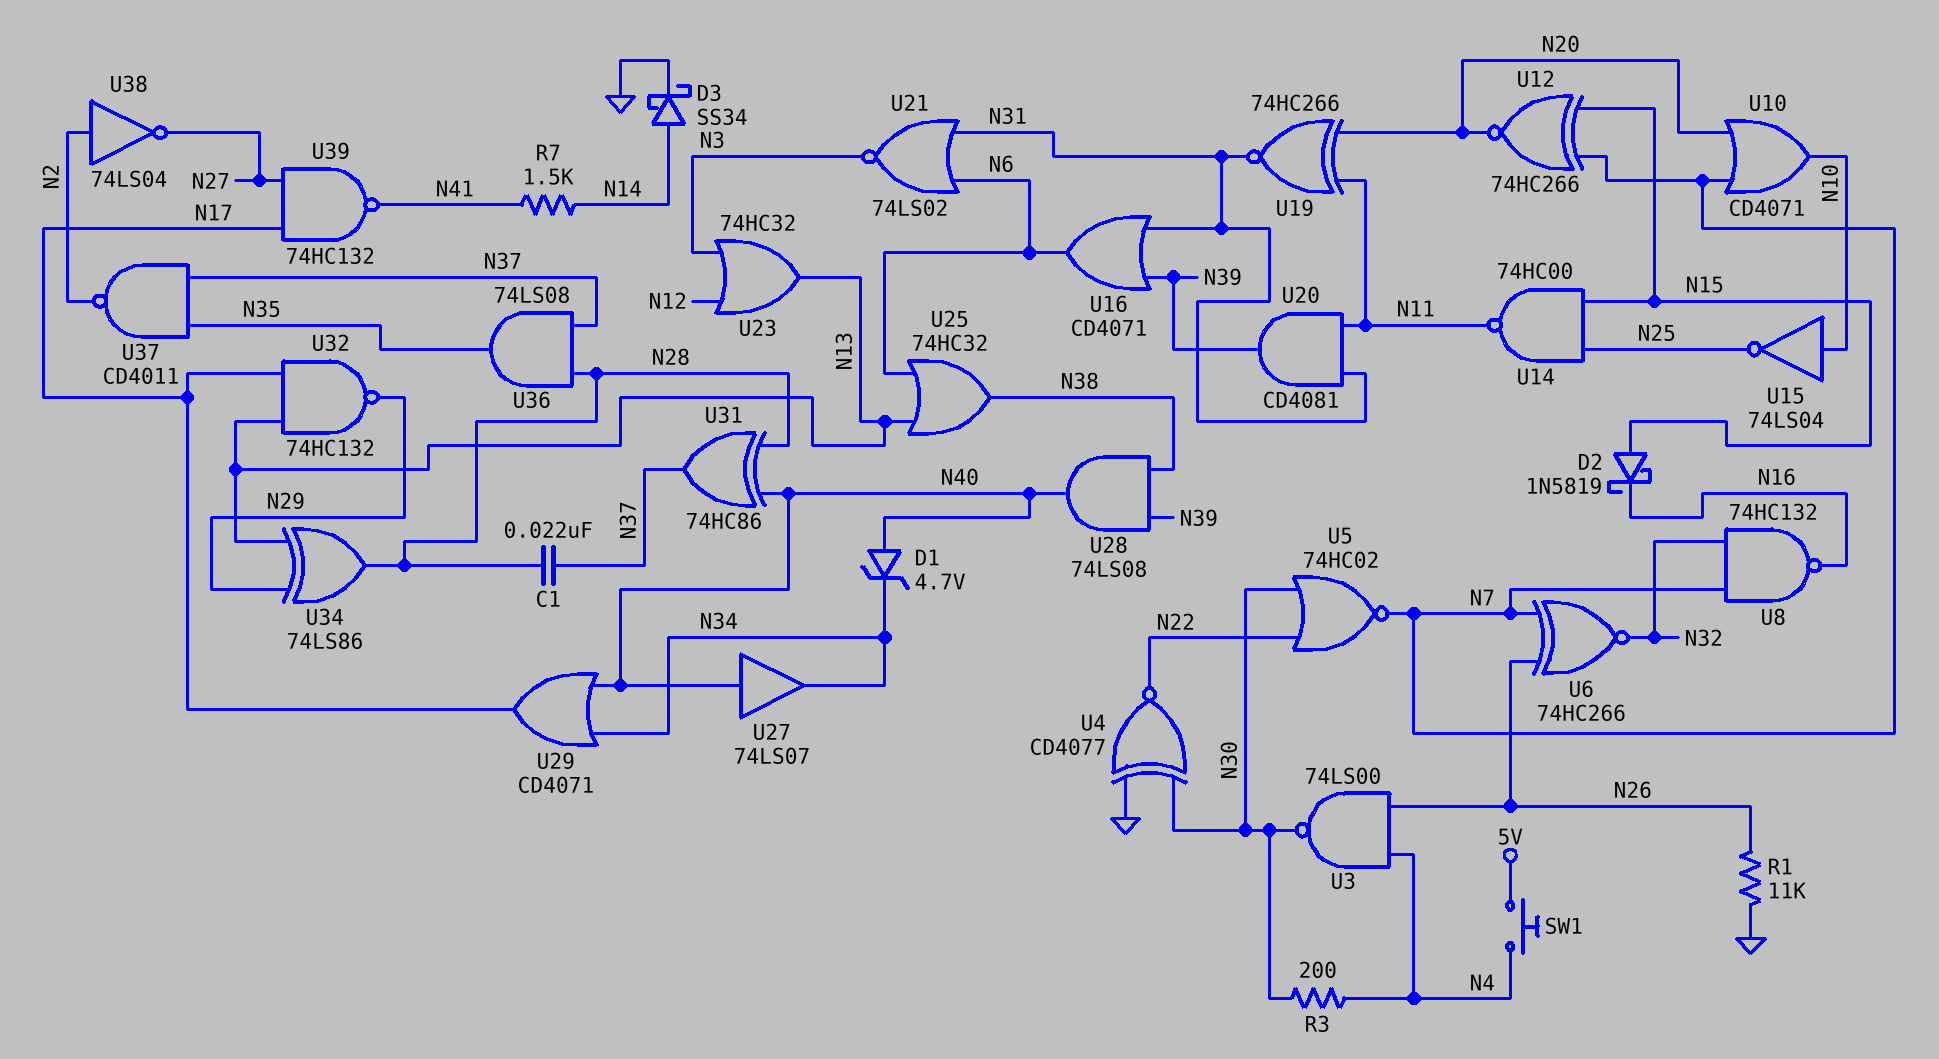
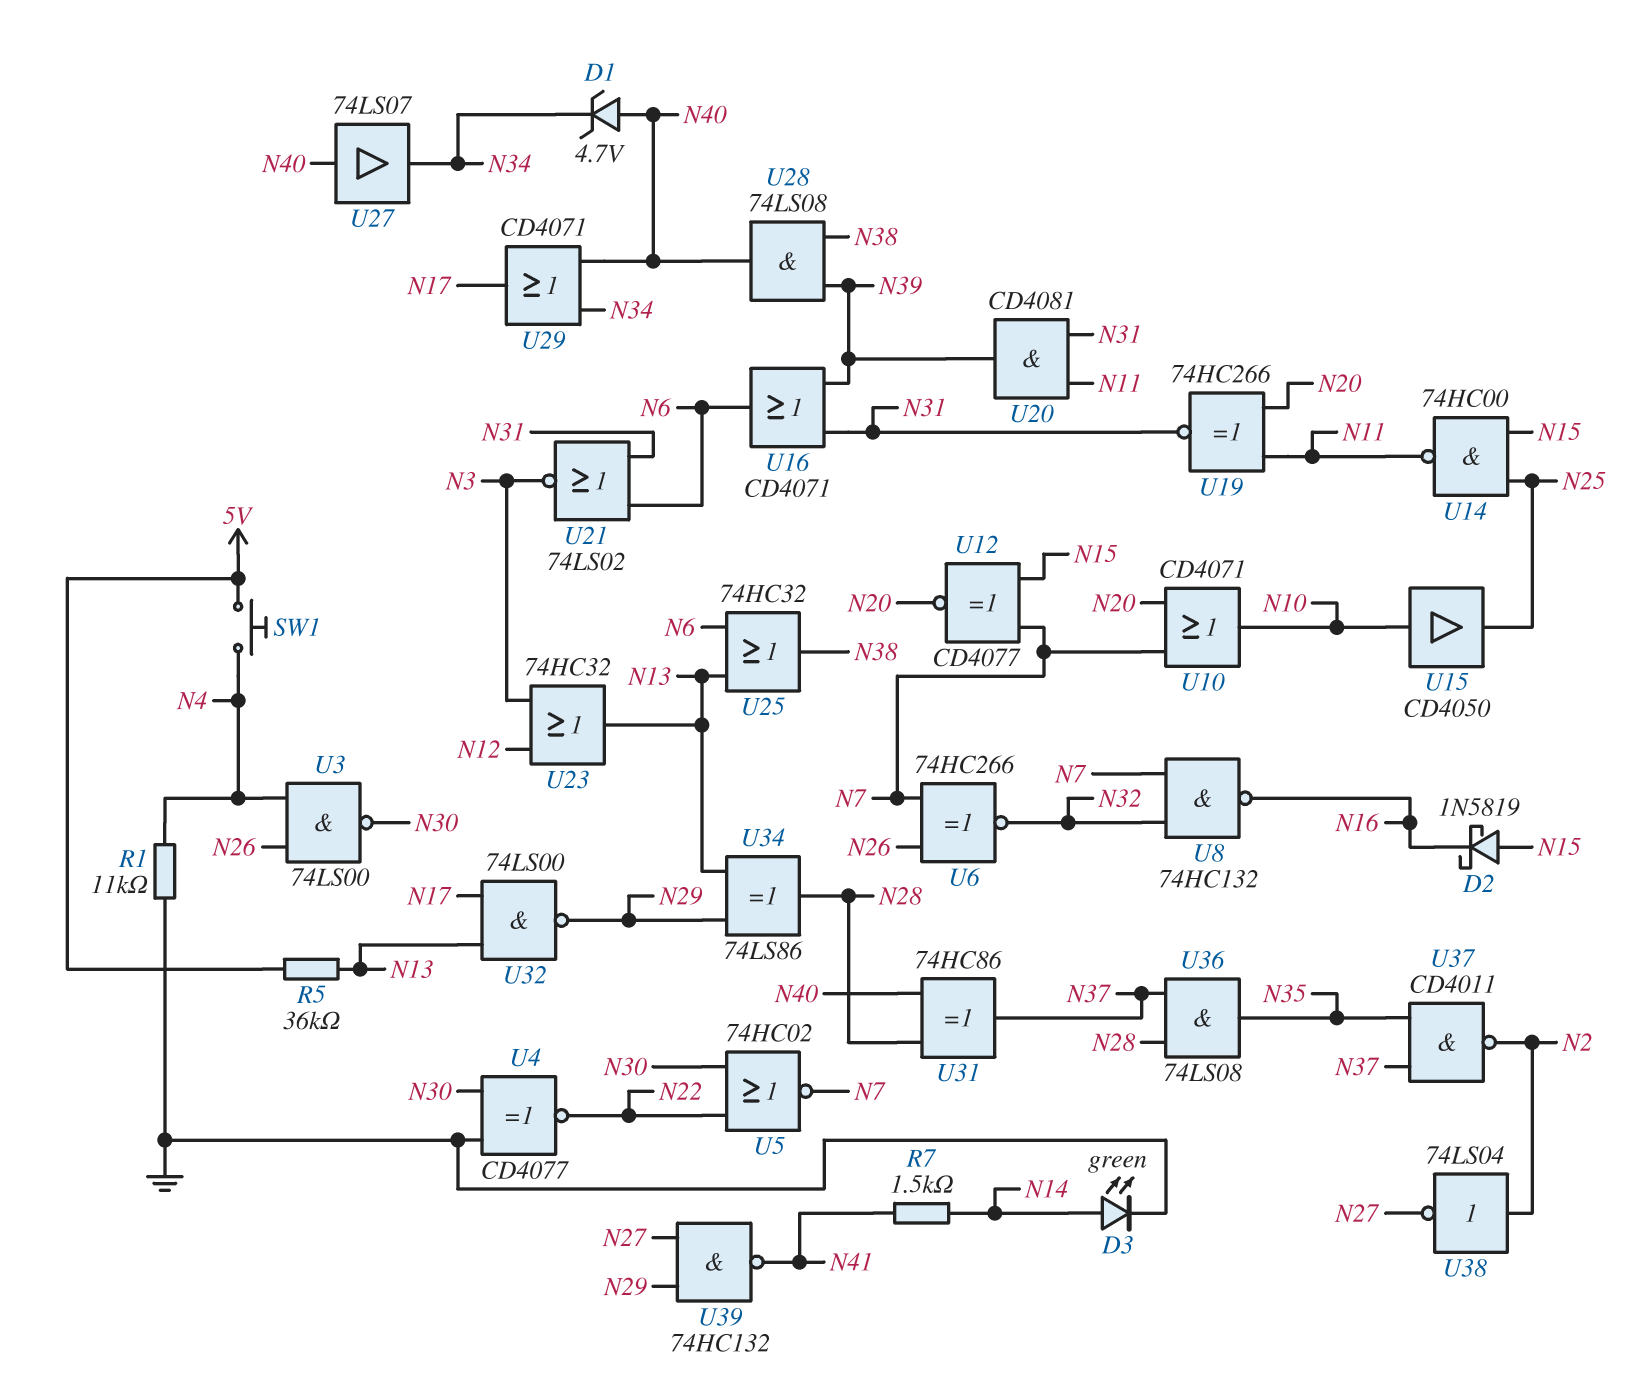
C1: 22nF (N28, N37) -> none
D3: schottky SS34 (A N14, K GND) -> LED green (A N14, K GND)
R1: 11k (GND, N26) -> 11k (GND, N4)
R3: 200 (N4, N30) -> none
R5: none -> 36k (5V, N13)
U12: XNOR 74HC266 (in N7, in N15, out N20) -> XNOR CD4077 (in N7, in N15, out N20)
U15: NOT 74LS04 (in N10, out N25) -> buffer CD4050 (in N10, out N25)
U32: NAND 74HC132 (in N13, in N17, out N29) -> NAND 74LS00 (in N13, in N17, out N29)
U39: NAND 74HC132 (in N17, in N27, out N41) -> NAND 74HC132 (in N27, in N29, out N41)

